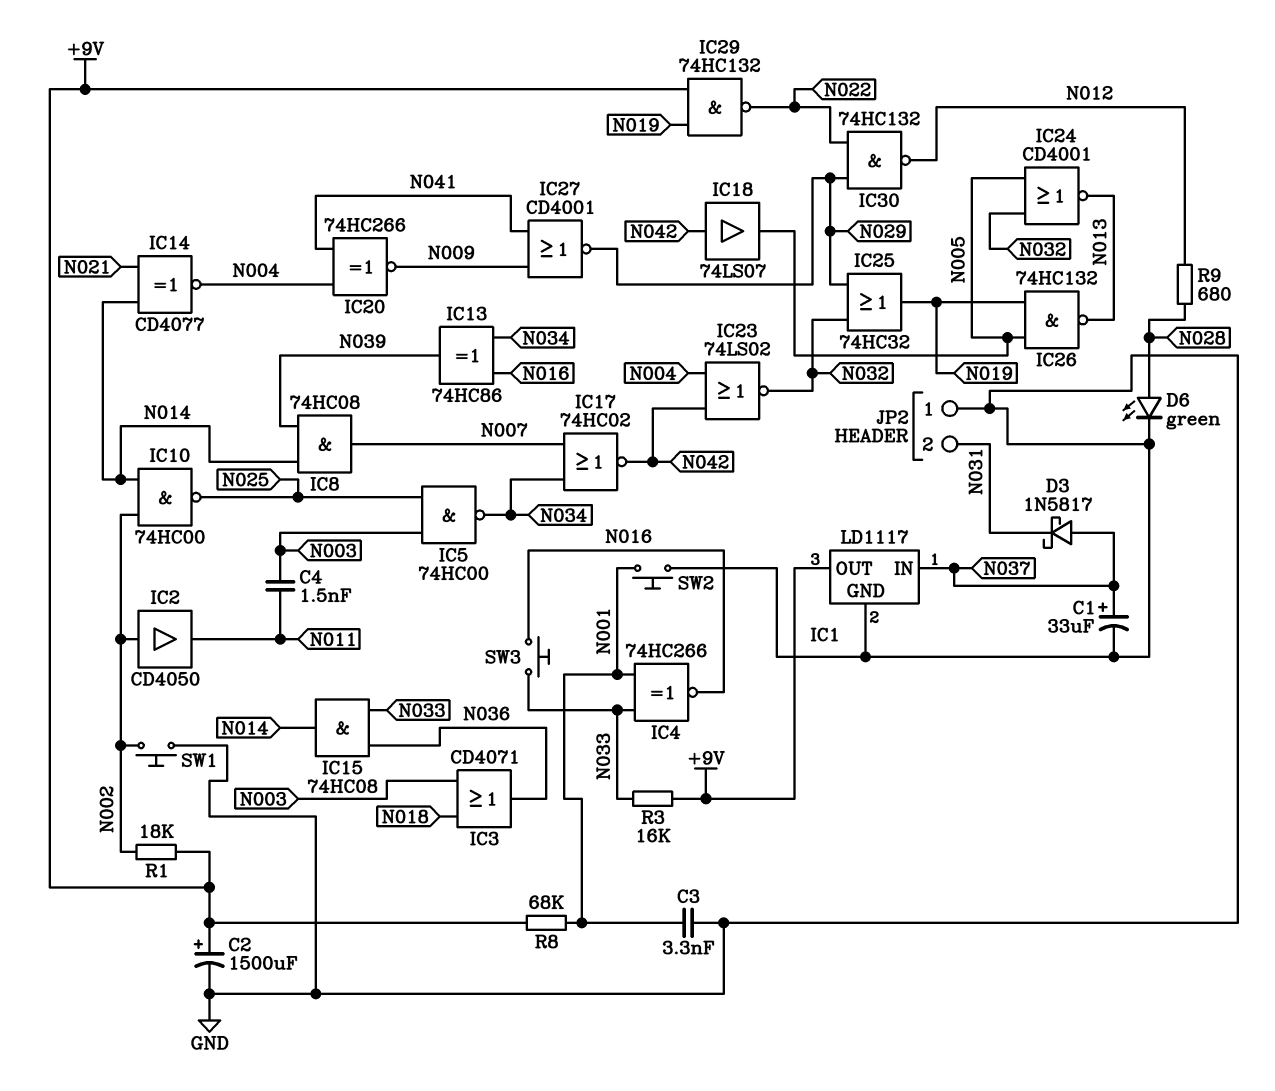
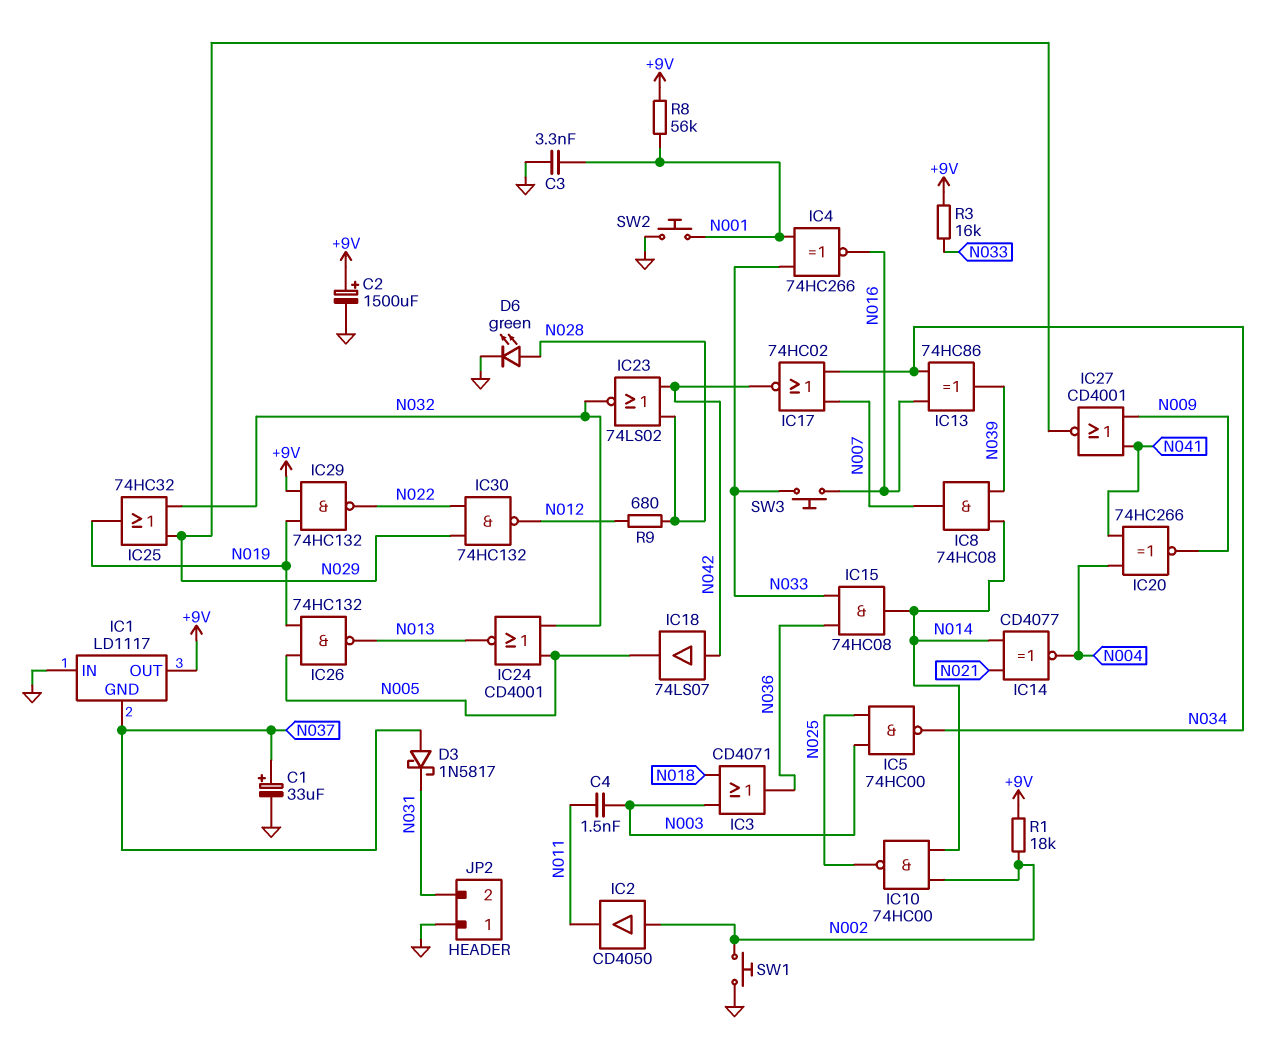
IC1 pin GND: GND -> N037
IC1 pin IN: N037 -> GND
IC23: NOR 74LS02 (in N004, in N042, out N032) -> NOR 74LS02 (in N028, in N042, out N032)
R8: 68k (+9V, N001) -> 56k (+9V, N001)

